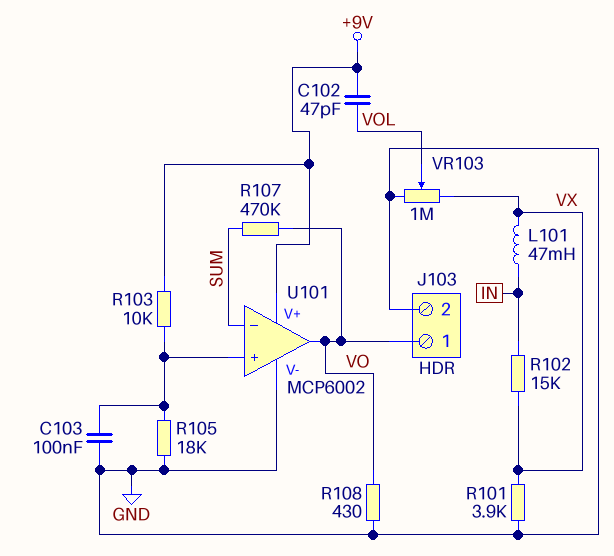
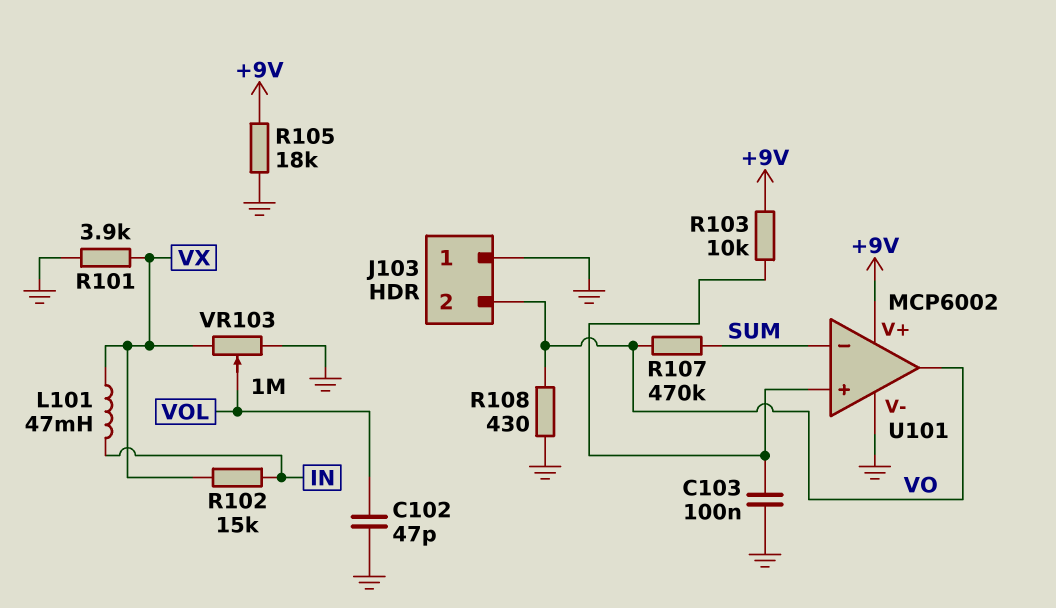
C102: 47pF (+9V, VOL) -> 47pF (GND, VOL)
J103 pin 1: VO -> GND
J103 pin 2: GND -> VO
R105: 18k (GND, U101/in+) -> 18k (+9V, GND)

